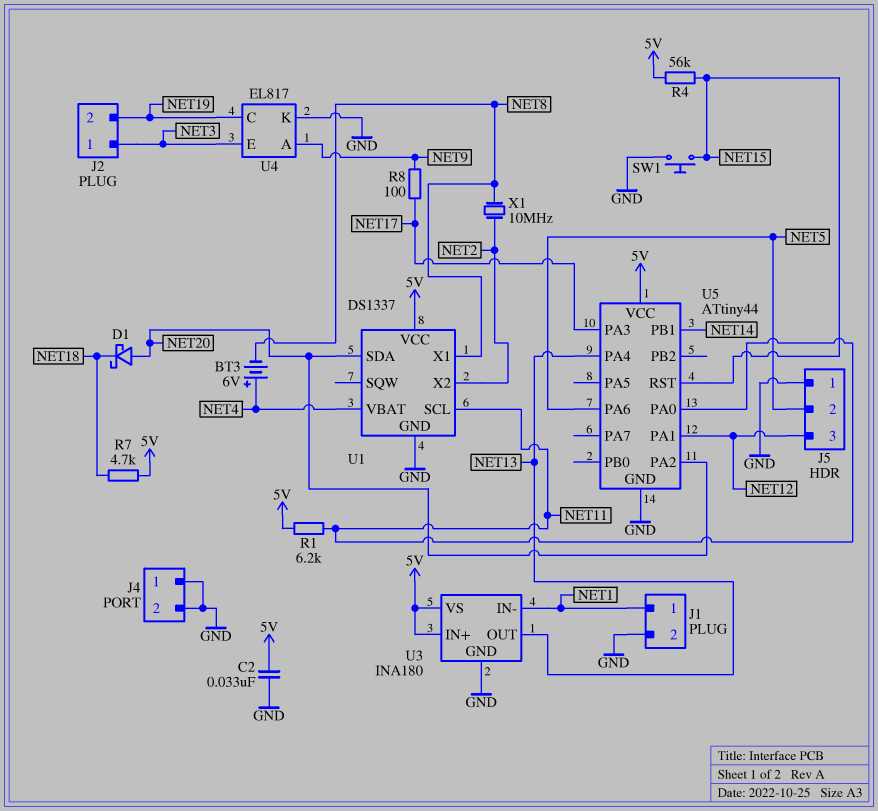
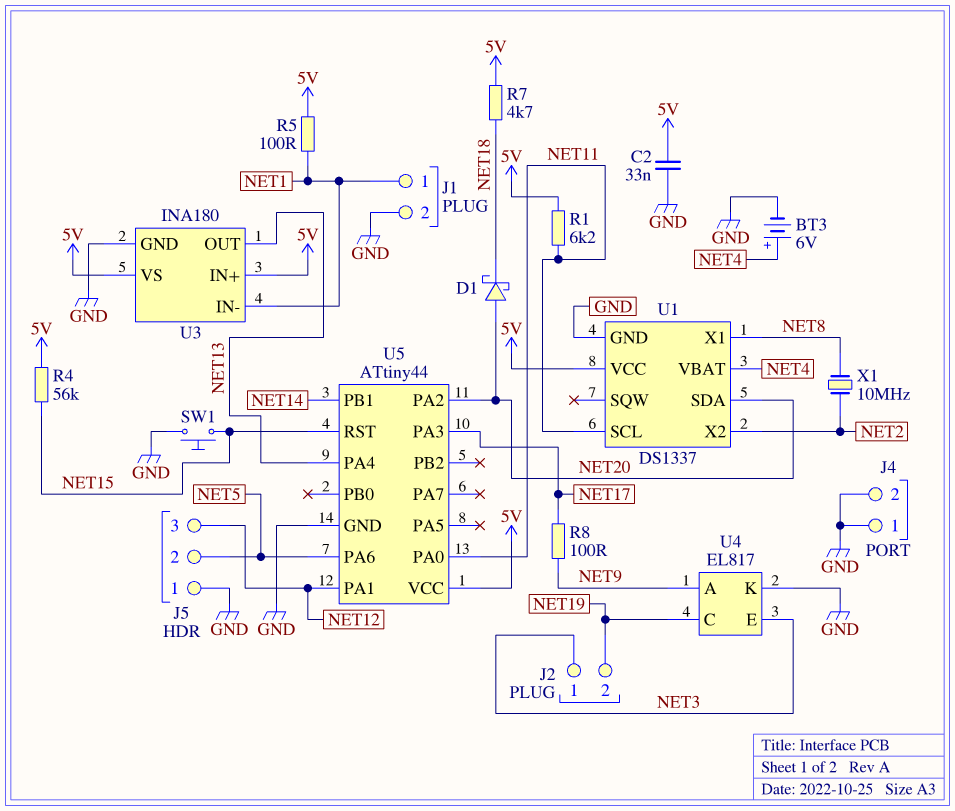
BT3: 6V (plus NET4, minus NET8) -> 6V (plus NET4, minus GND)
R5: none -> 100 (5V, NET1)

